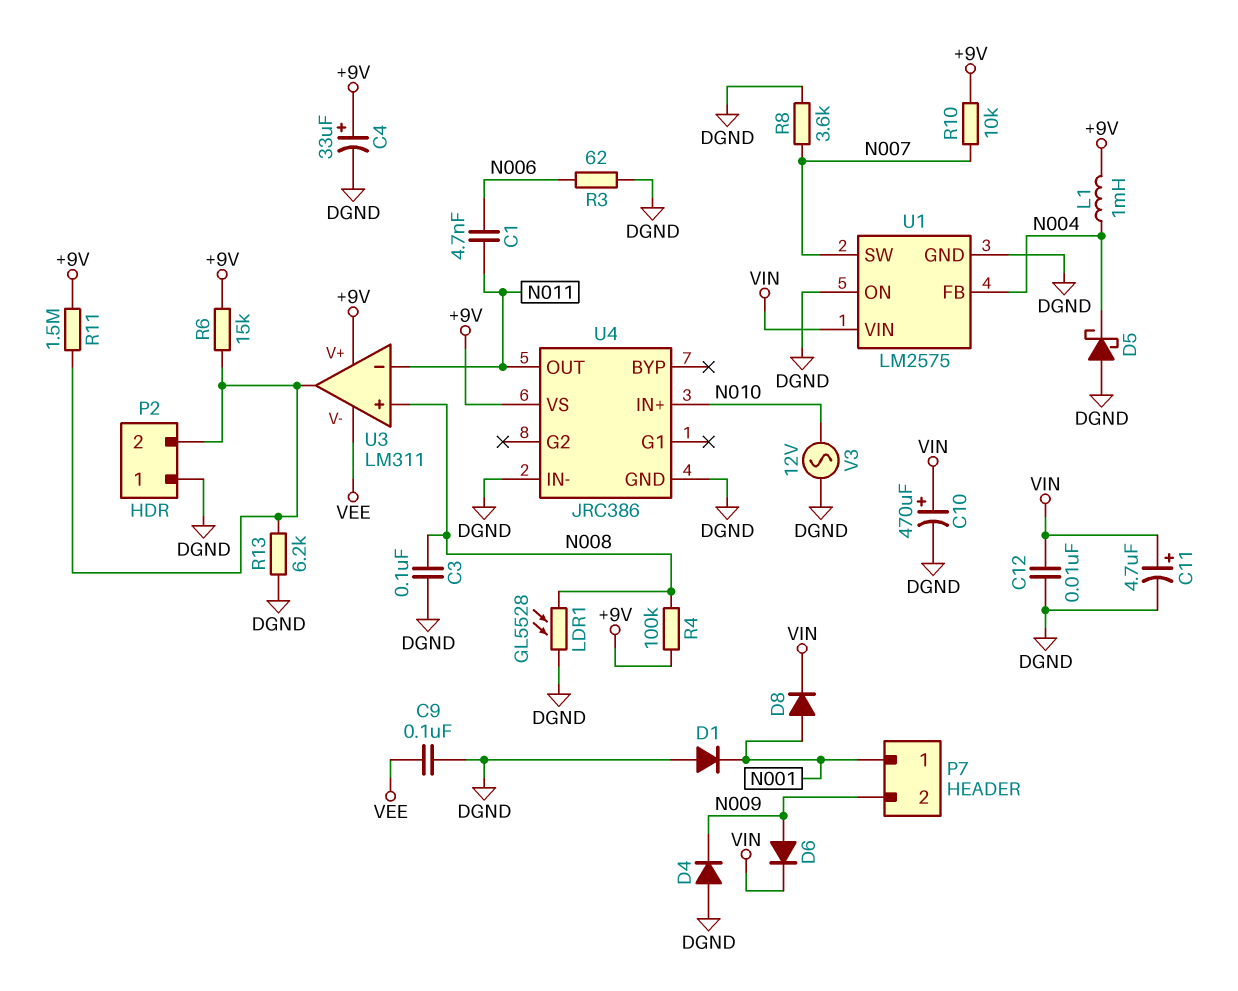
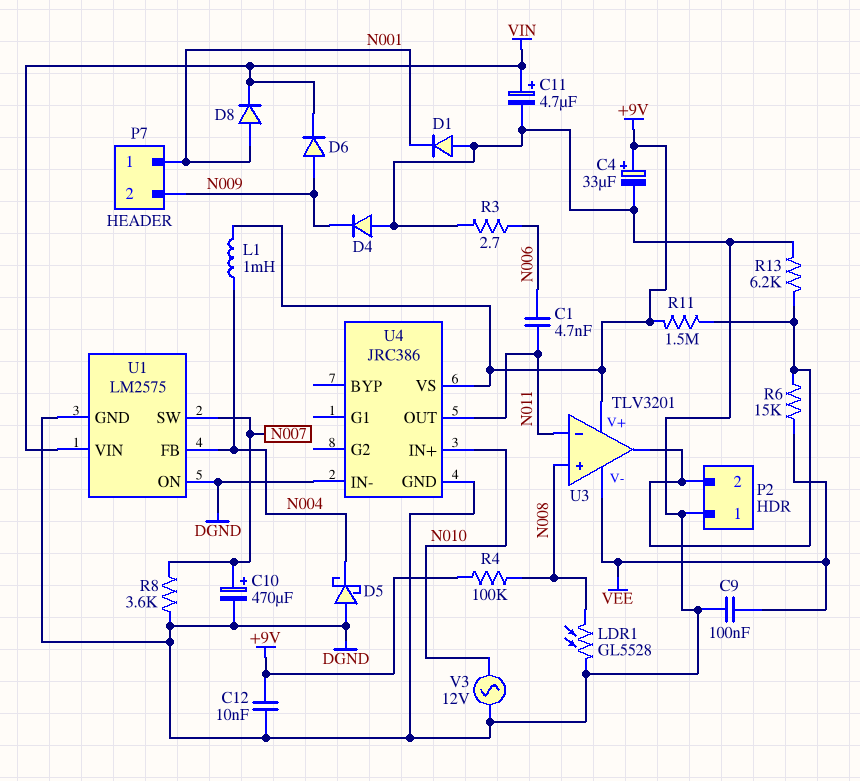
C3: 100nF (DGND, N008) -> none
C10: 470uF (plus VIN, minus DGND) -> 470uF (plus N007, minus DGND)
C12: 10nF (DGND, VIN) -> 10nF (+9V, DGND)
R3: 62 (DGND, N006) -> 2.7 (DGND, N006)
R6: 15k (+9V, P2/2) -> 15k (P2/2, VEE)
R10: 10k (+9V, N007) -> none
U3: LM311 -> TLV3201

